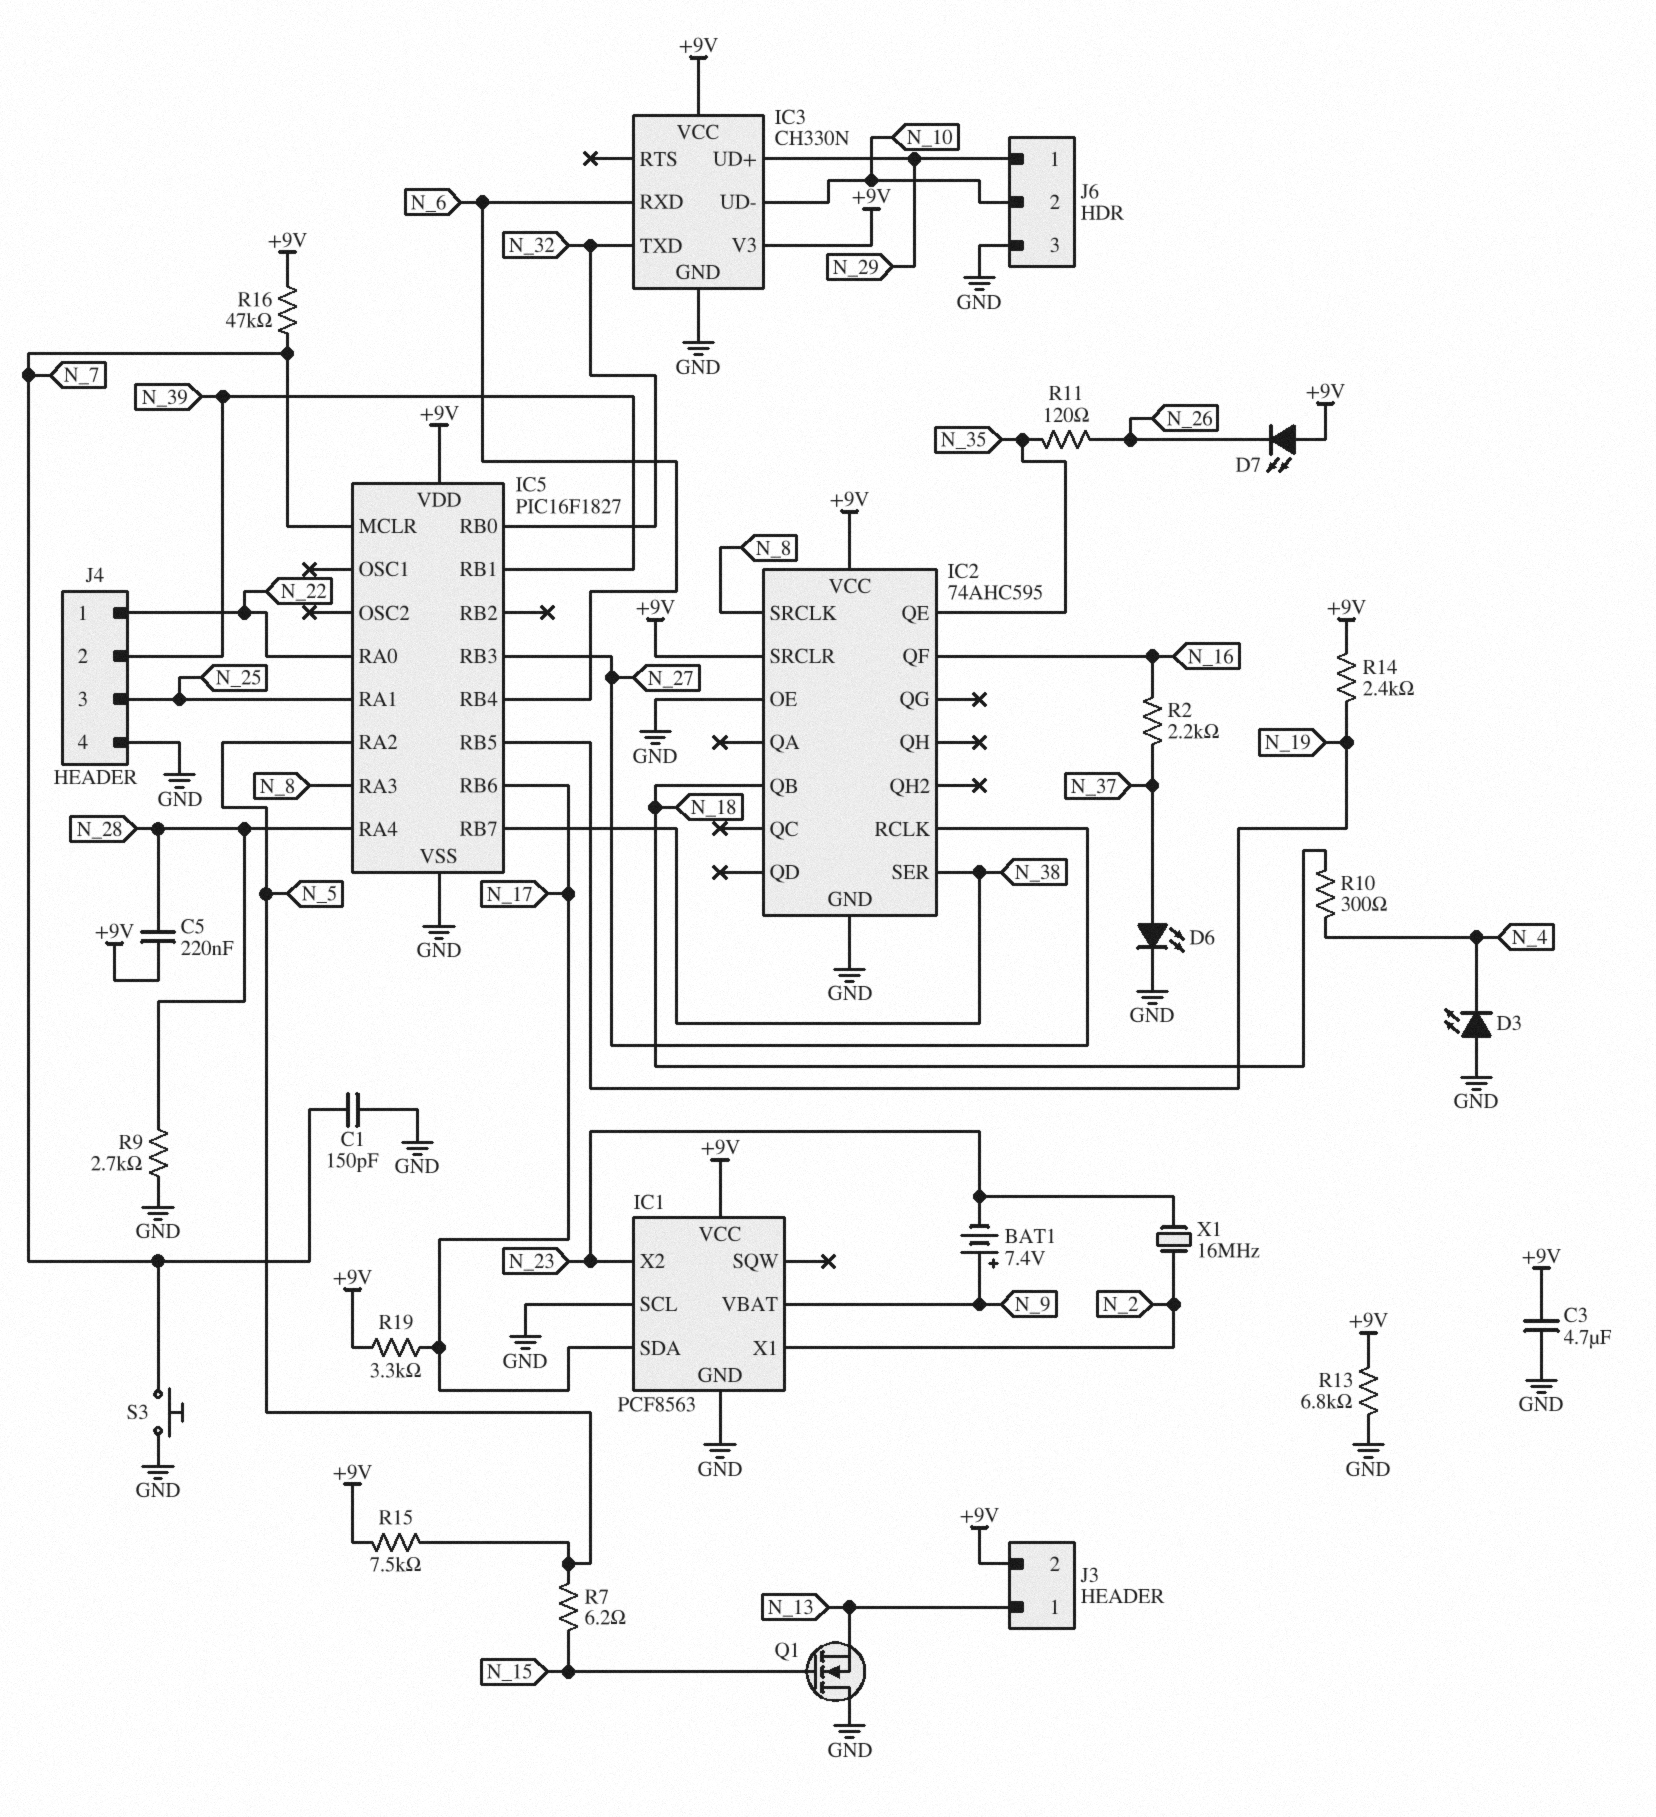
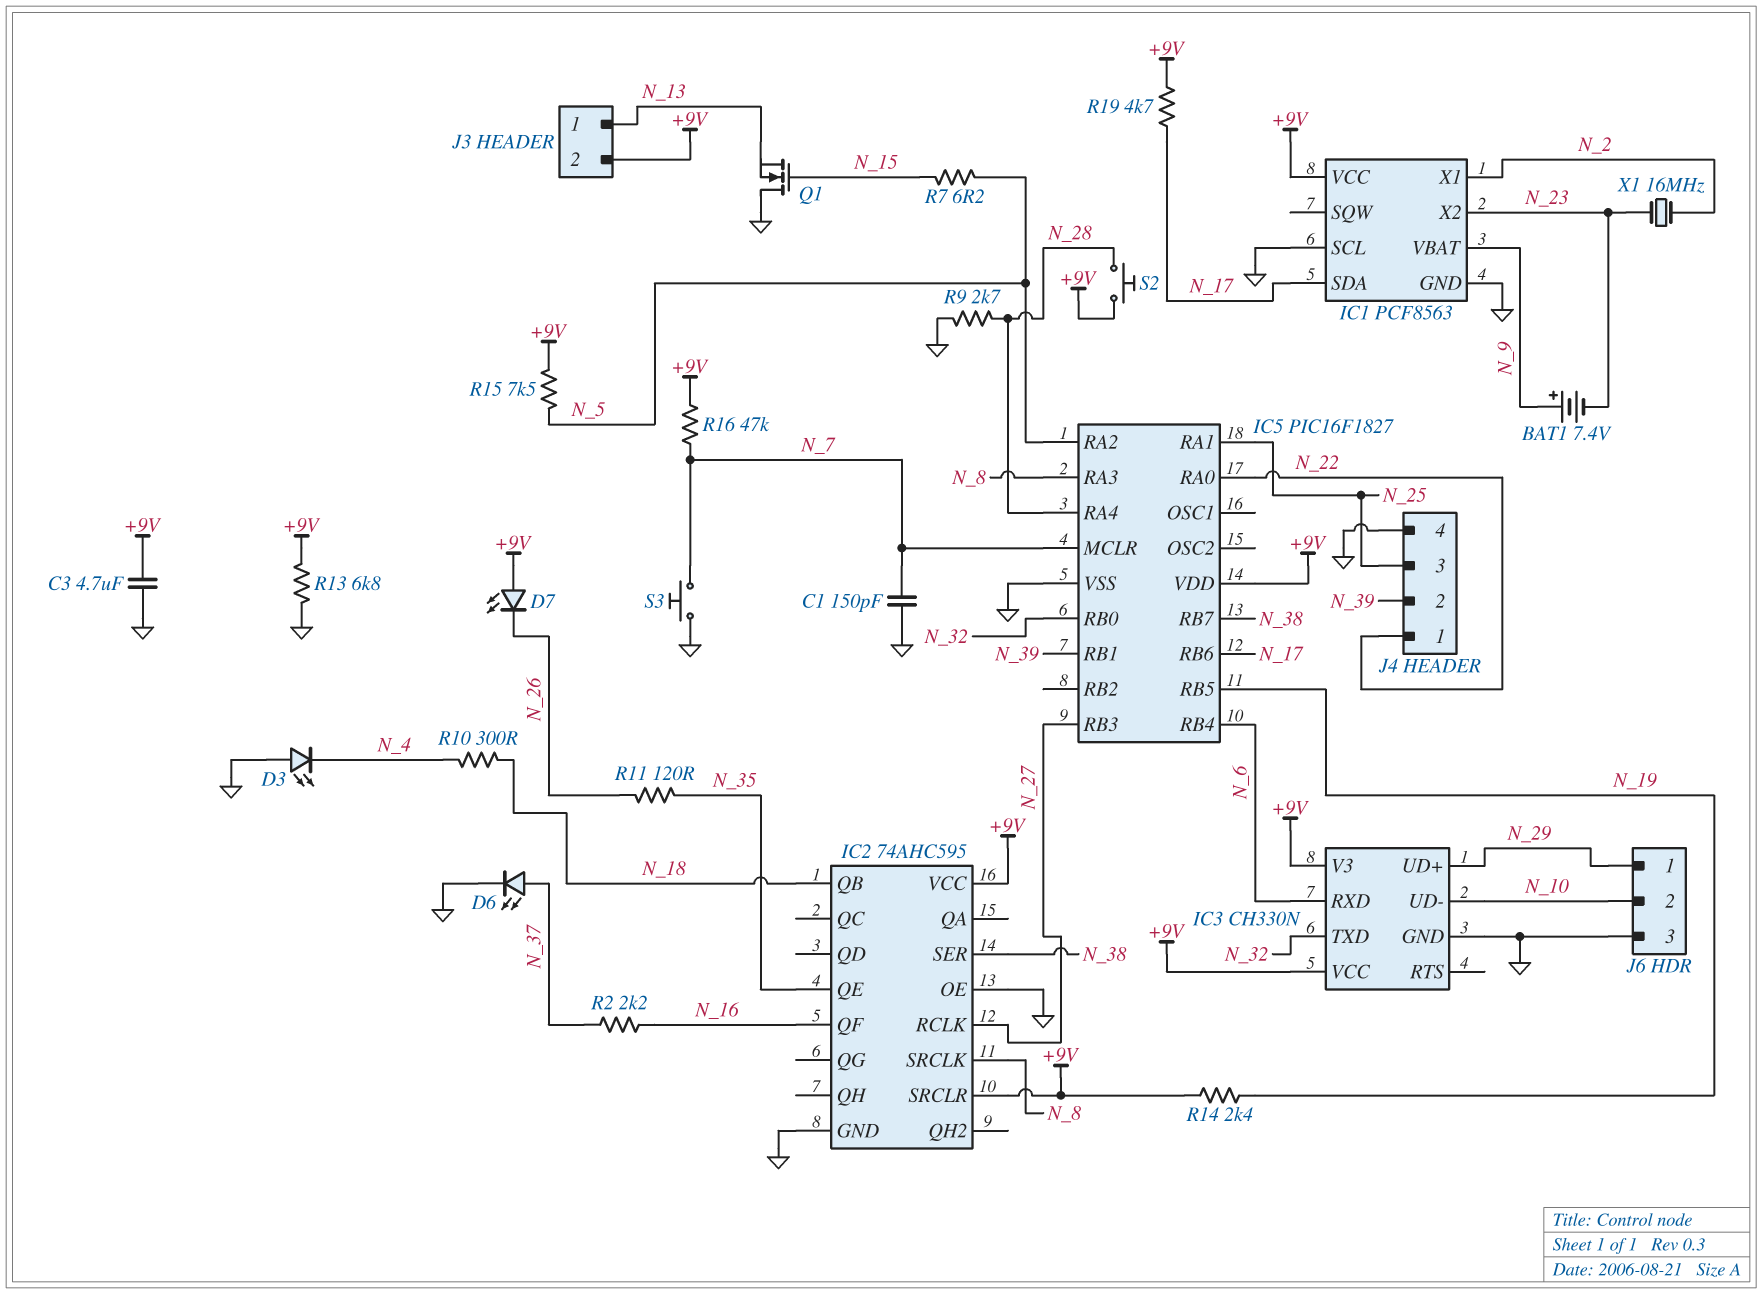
C5: 220nF (+9V, N_28) -> none
R19: 3.3k (+9V, N_17) -> 4.7k (+9V, N_17)
S2: none -> button (+9V, N_28)

